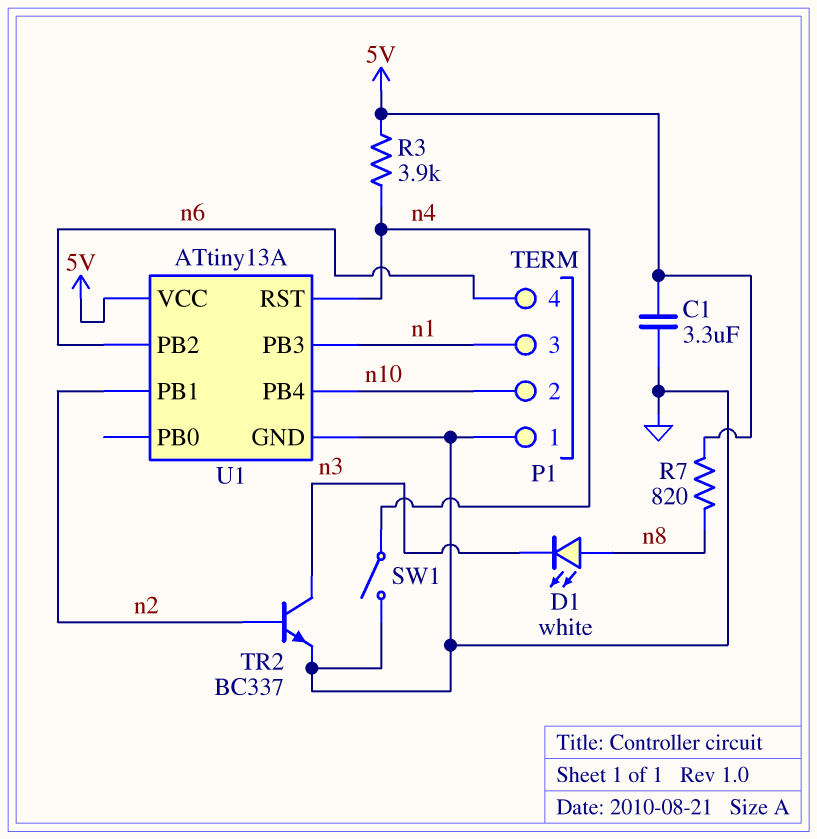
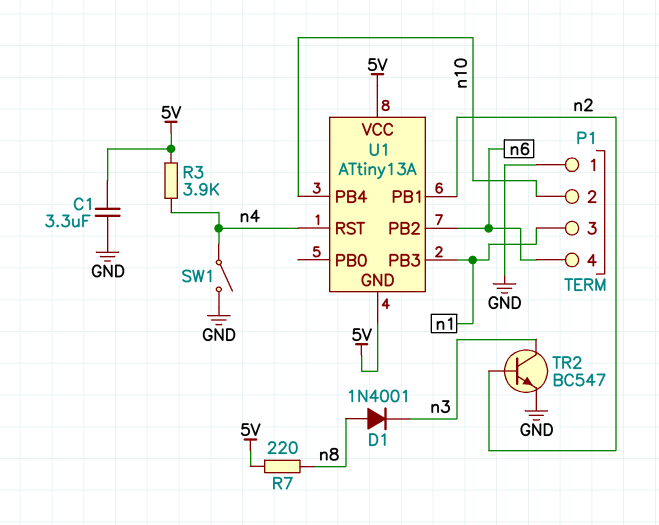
D1: LED white (A n8, K n3) -> diode 1N4001 (A n8, K n3)
R7: 820 (5V, n8) -> 220 (5V, n8)
TR2: NPN BC337 (B n2, C n3, E GND) -> NPN BC547 (B n2, C n3, E GND)
U1 pin GND: GND -> 5V

